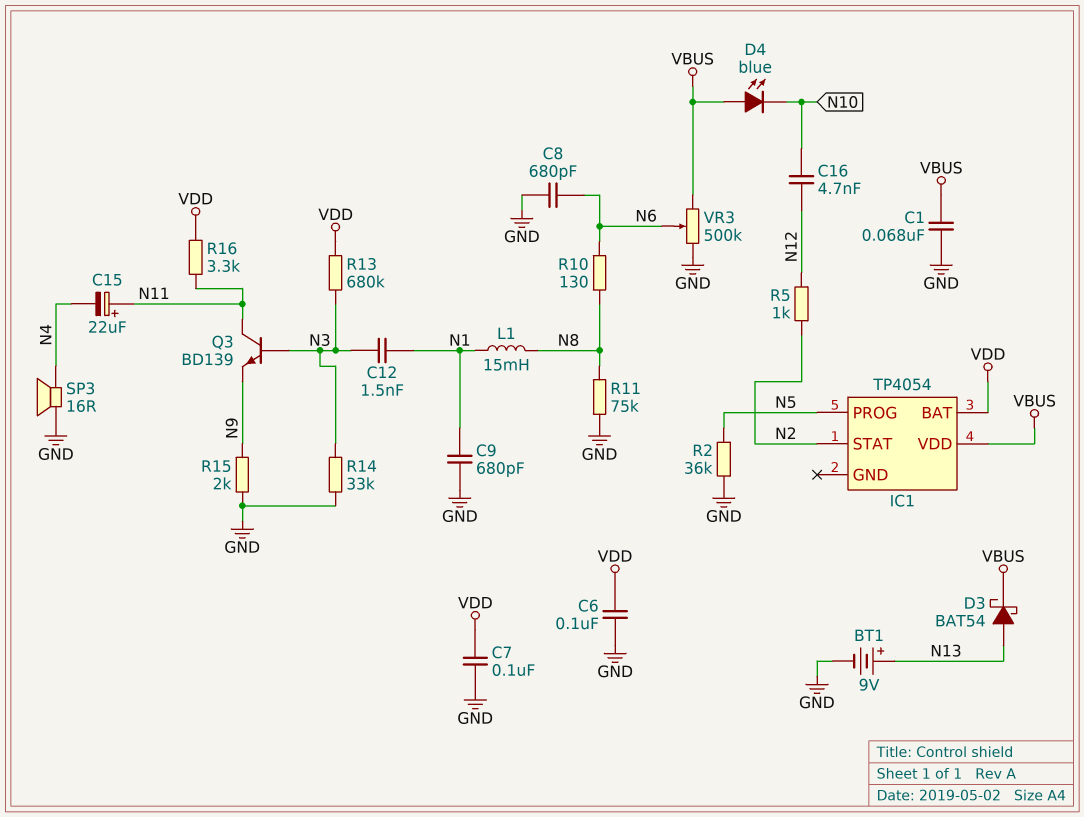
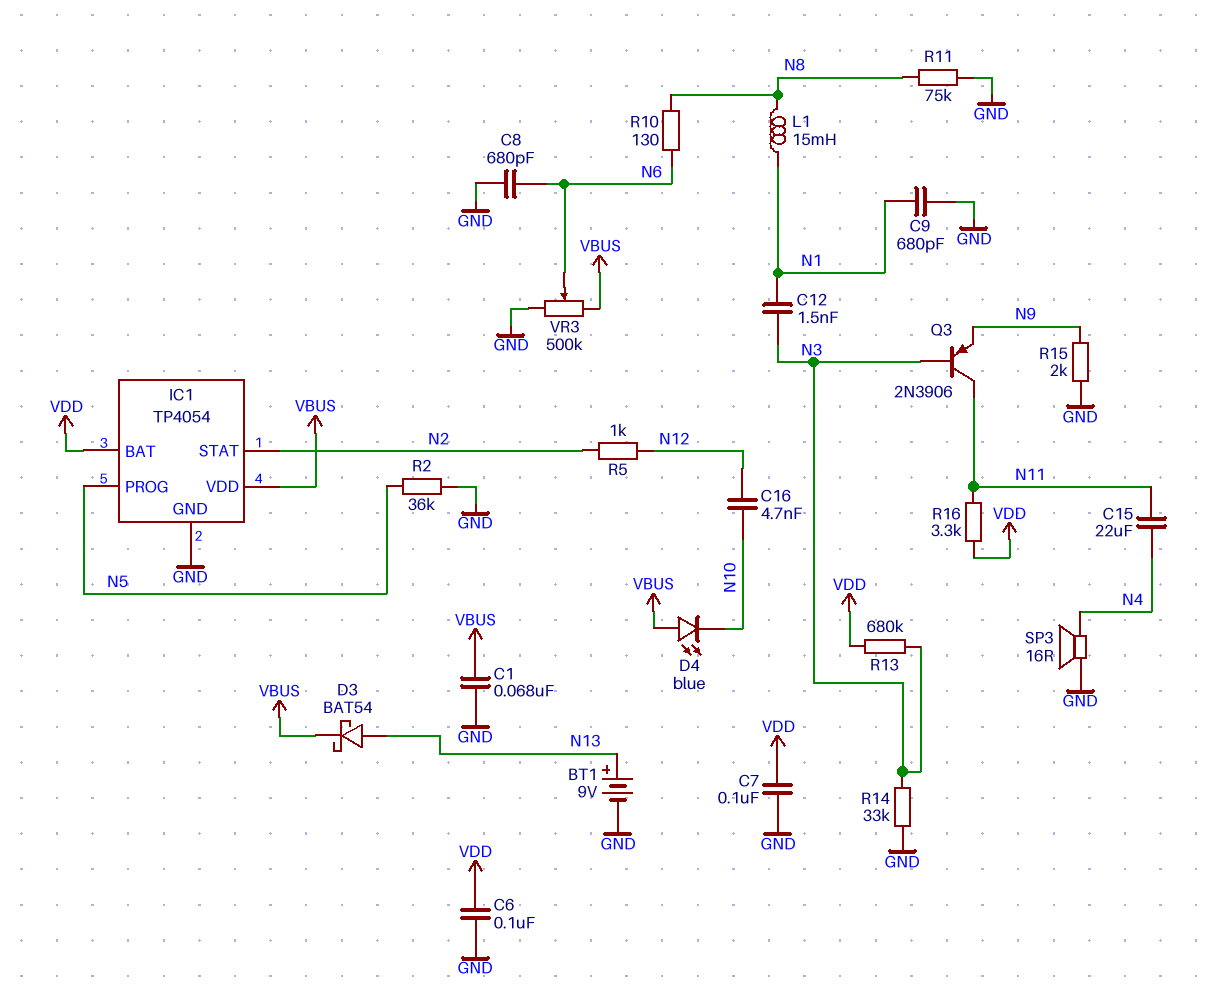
C15: 22uF (plus N11, minus N4) -> 22uF (N4, N11)
IC1 pin GND: none -> GND
Q3: NPN BD139 (B N3, C N11, E N9) -> PNP 2N3906 (B N3, C N11, E N9)

